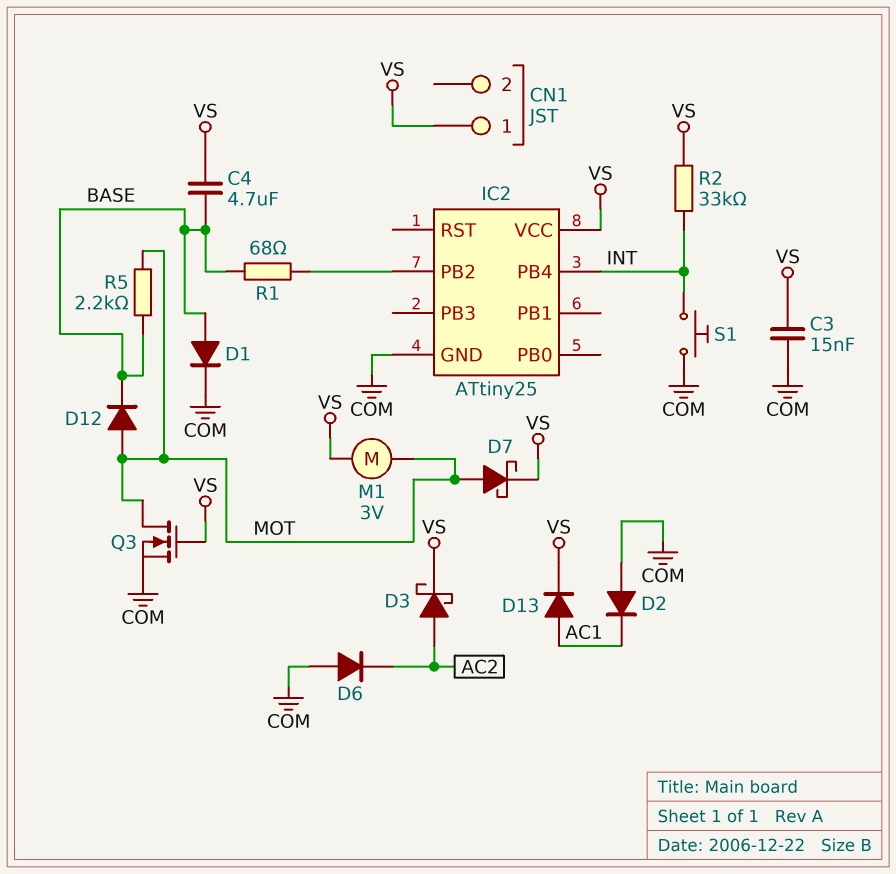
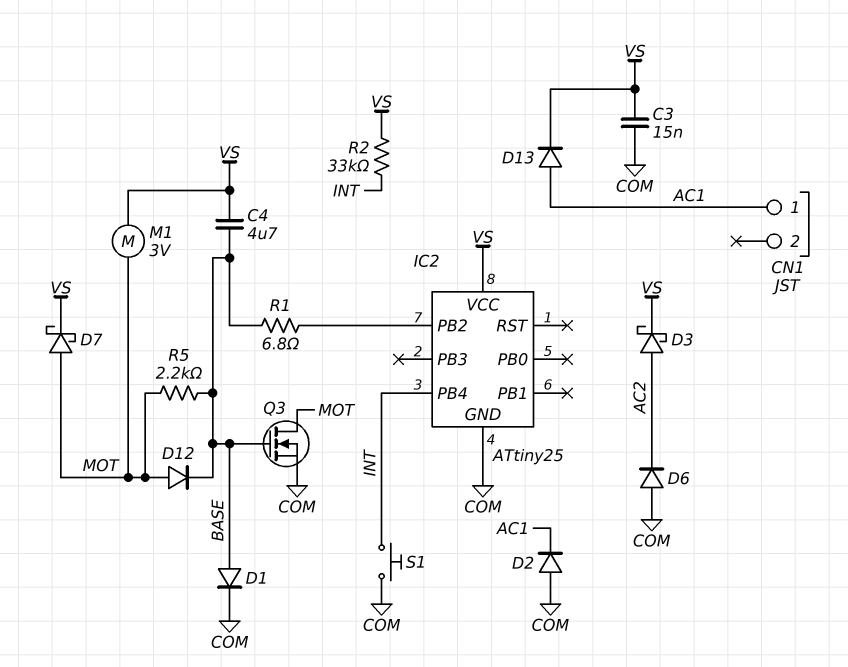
CN1 pin 1: VS -> AC1
Q3: NMOS (G VS, D MOT, S COM) -> NMOS (G BASE, D MOT, S COM)
R1: 68 (BASE, IC2/PB2) -> 6.8 (BASE, IC2/PB2)

